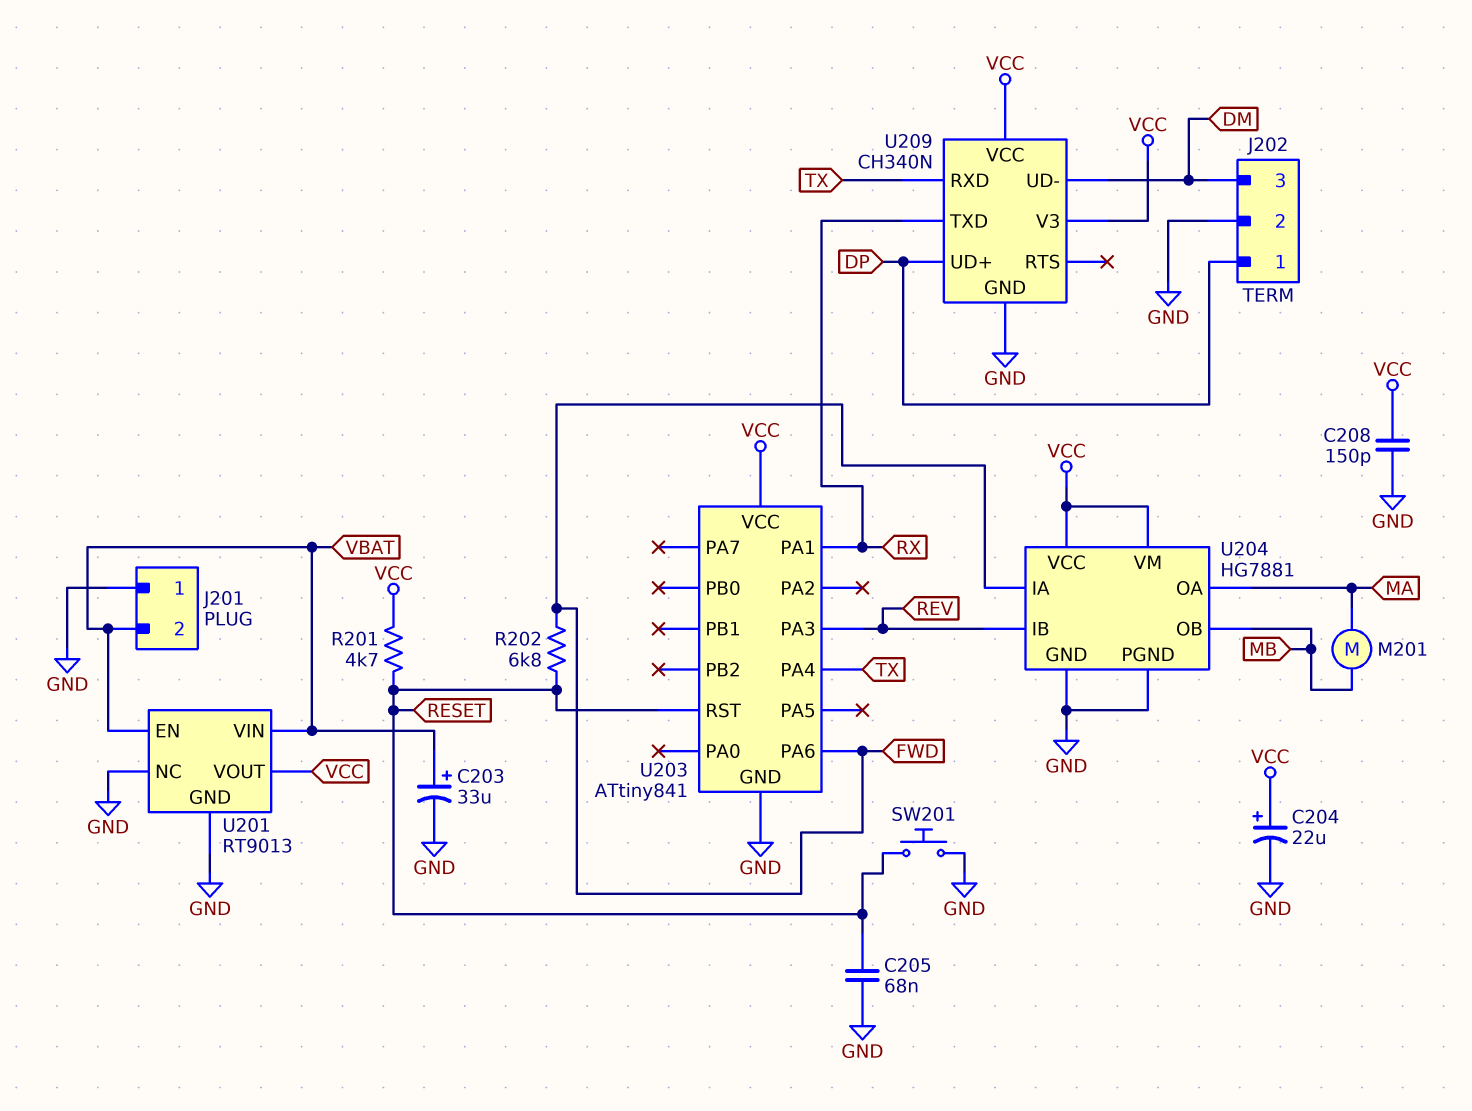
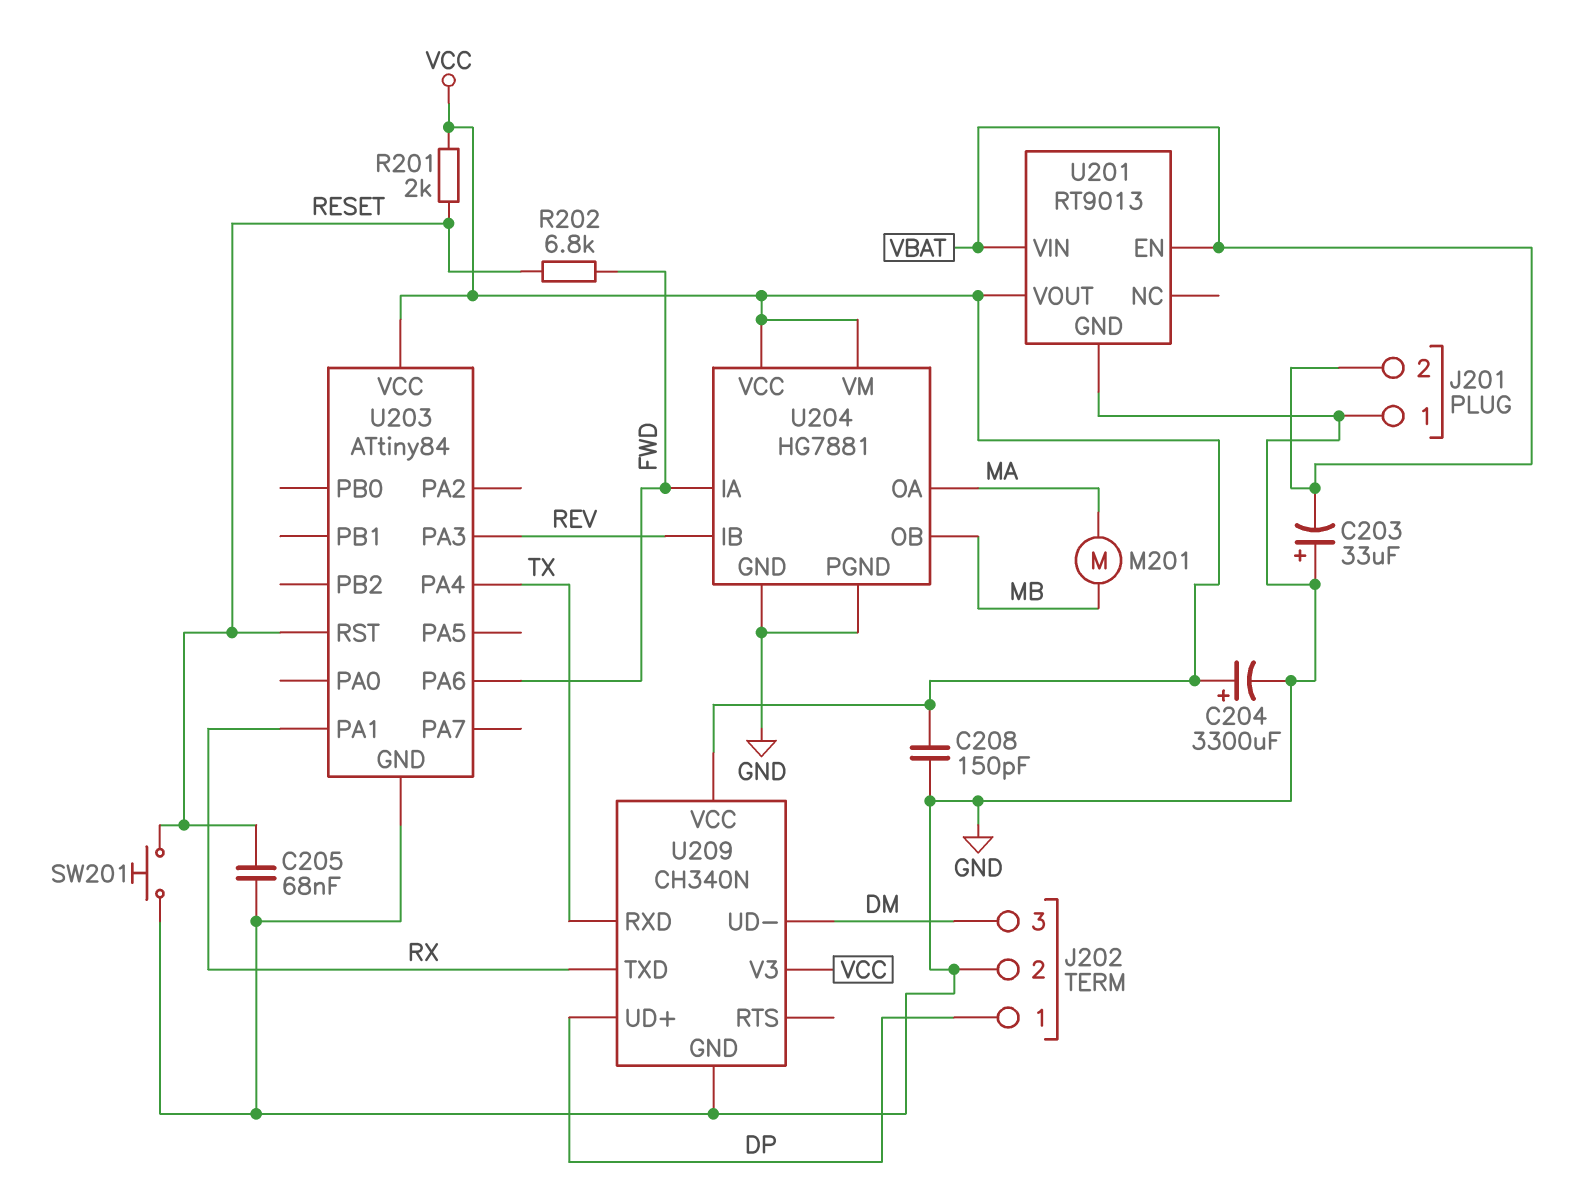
C203: 33uF (plus VBAT, minus GND) -> 33uF (plus GND, minus VBAT)
C204: 22uF (plus VCC, minus GND) -> 3300uF (plus VCC, minus GND)
R201: 4.7k (RESET, VCC) -> 2k (RESET, VCC)
U201 pin NC: GND -> none
U203: ATtiny841 -> ATtiny84

